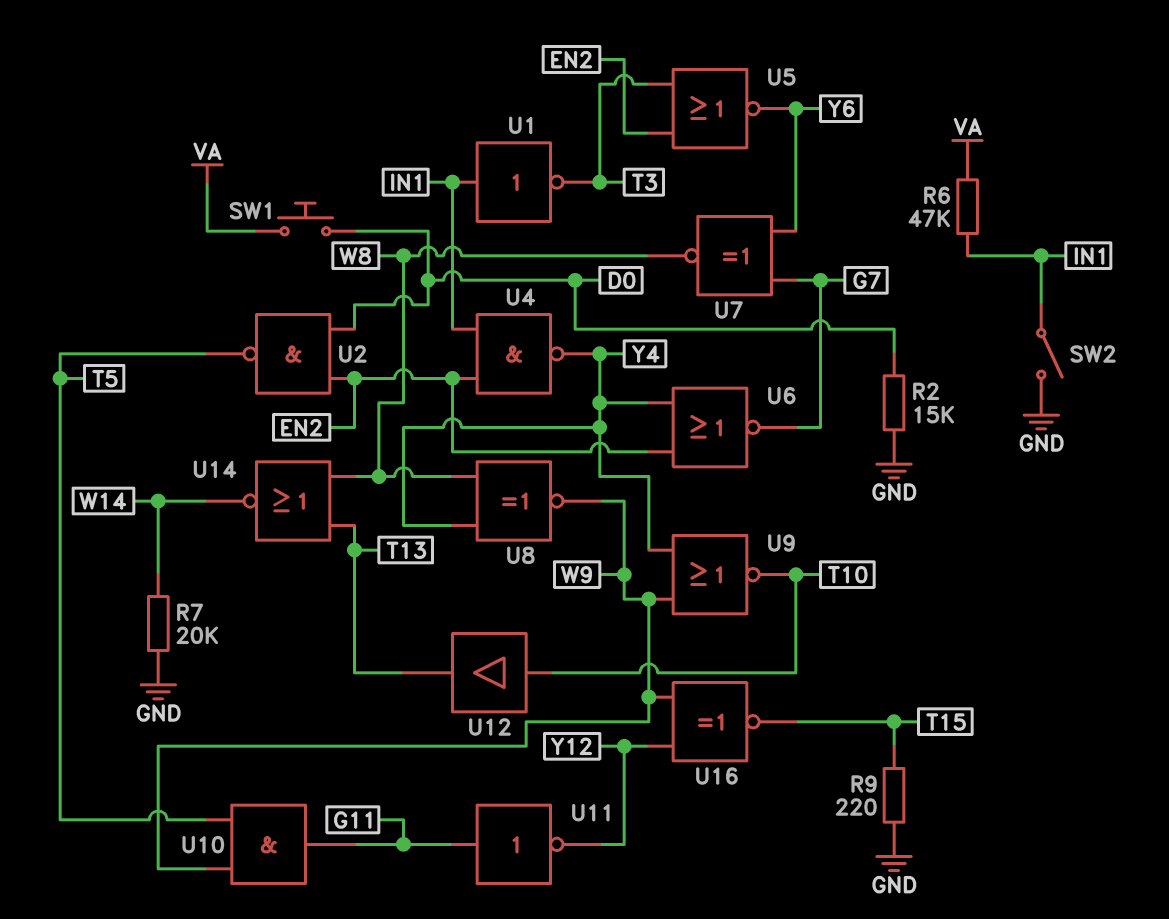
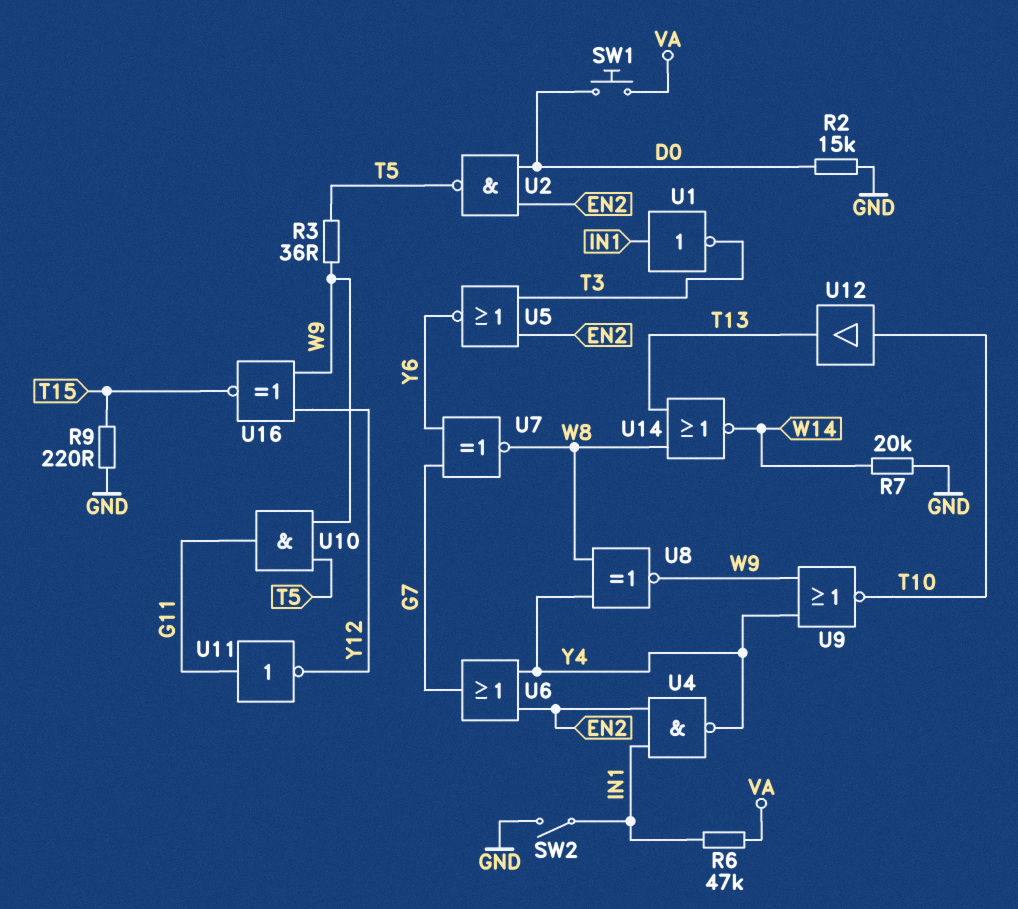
R3: none -> 36 (T5, W9)
U6: NOR (in EN2, in Y4, out G7) -> OR (in EN2, in Y4, out G7)

